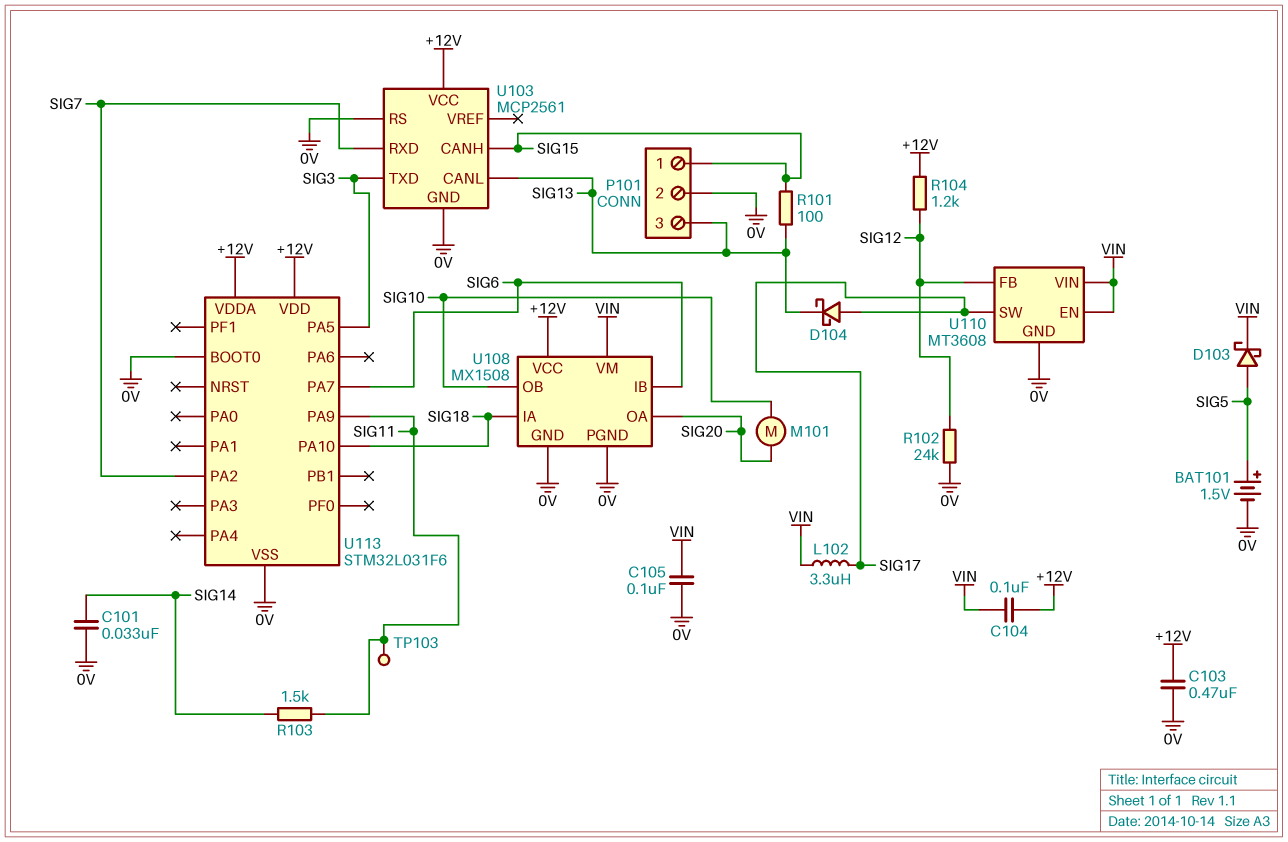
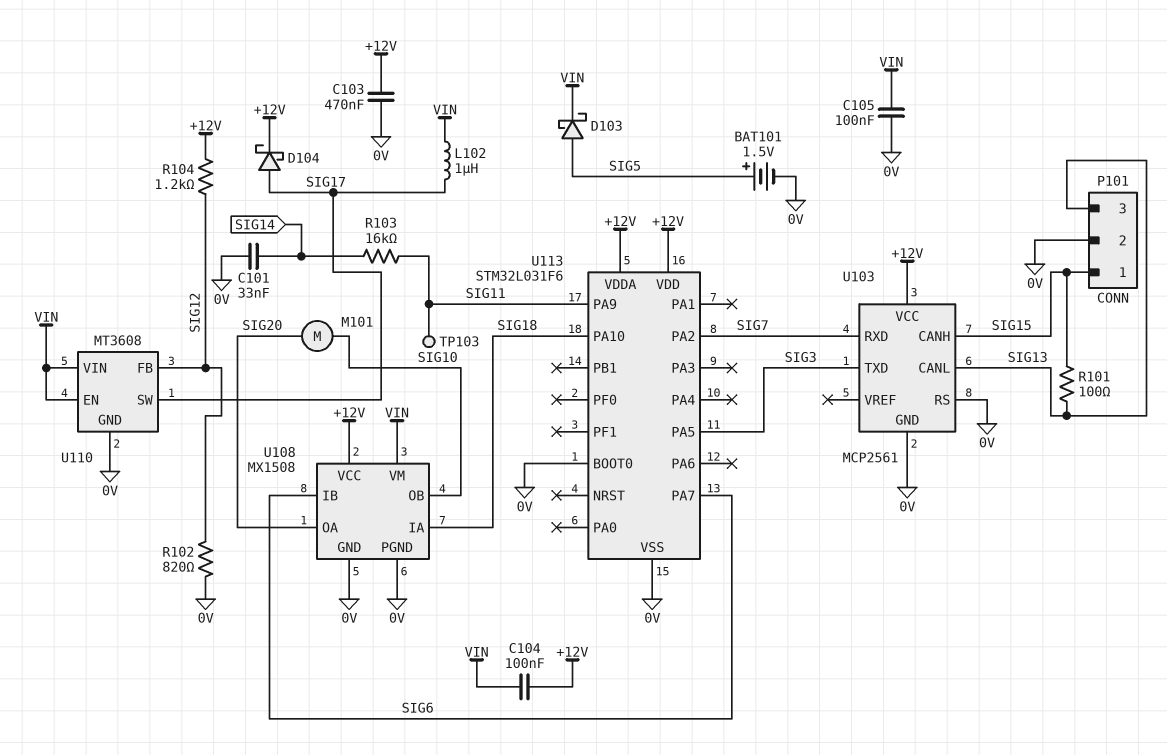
D104: schottky (A SIG17, K SIG13) -> schottky (A SIG17, K +12V)
L102: 3.3uH (SIG17, VIN) -> 1uH (SIG17, VIN)
R102: 24k (0V, SIG12) -> 820 (0V, SIG12)
R103: 1.5k (SIG11, SIG14) -> 16k (SIG11, SIG14)

